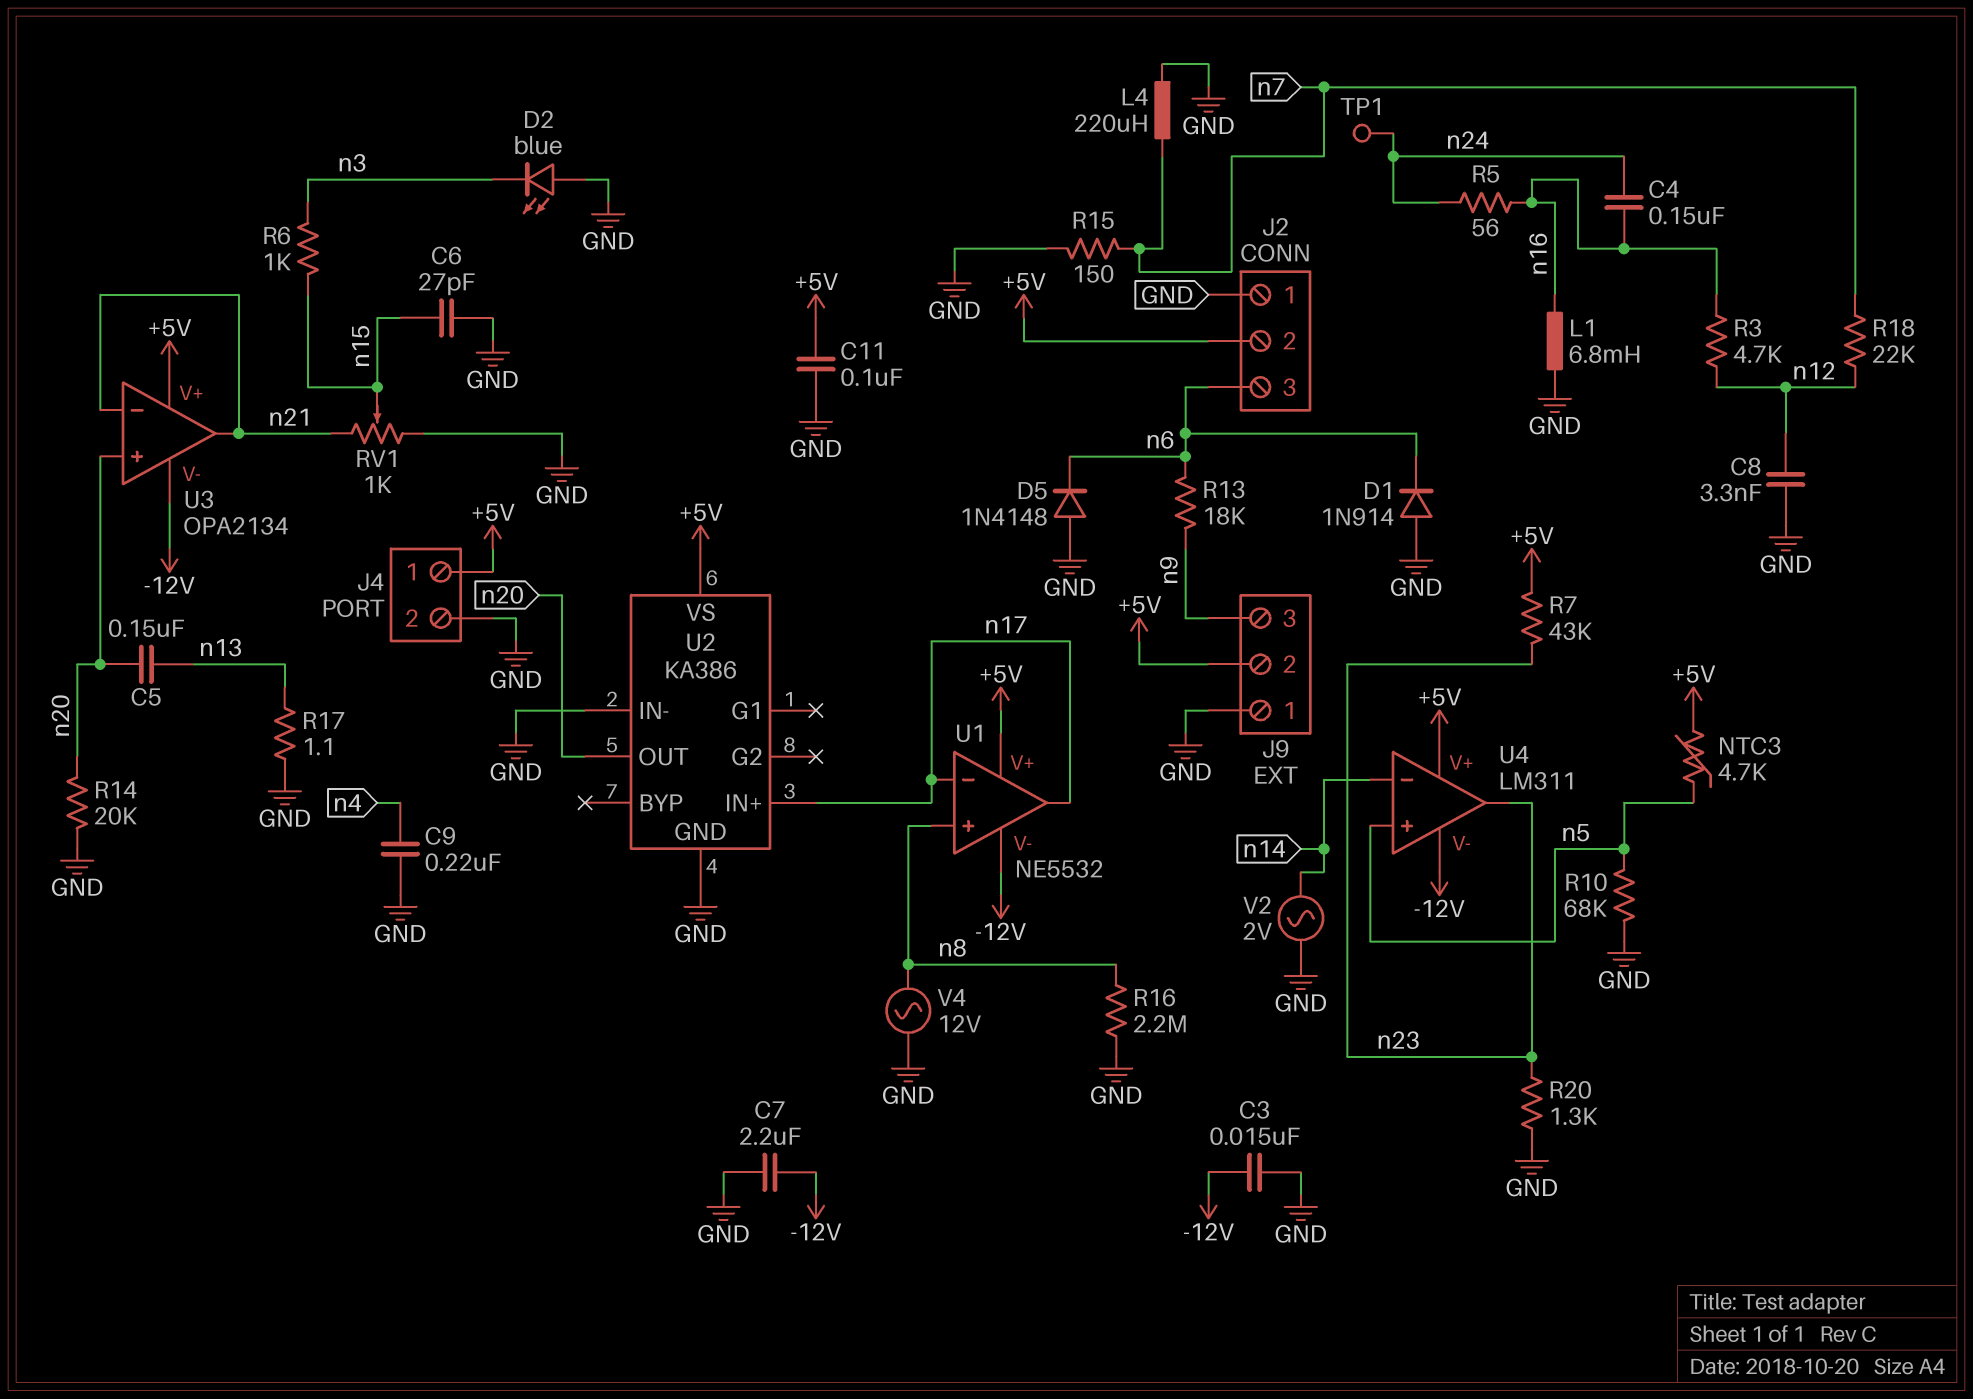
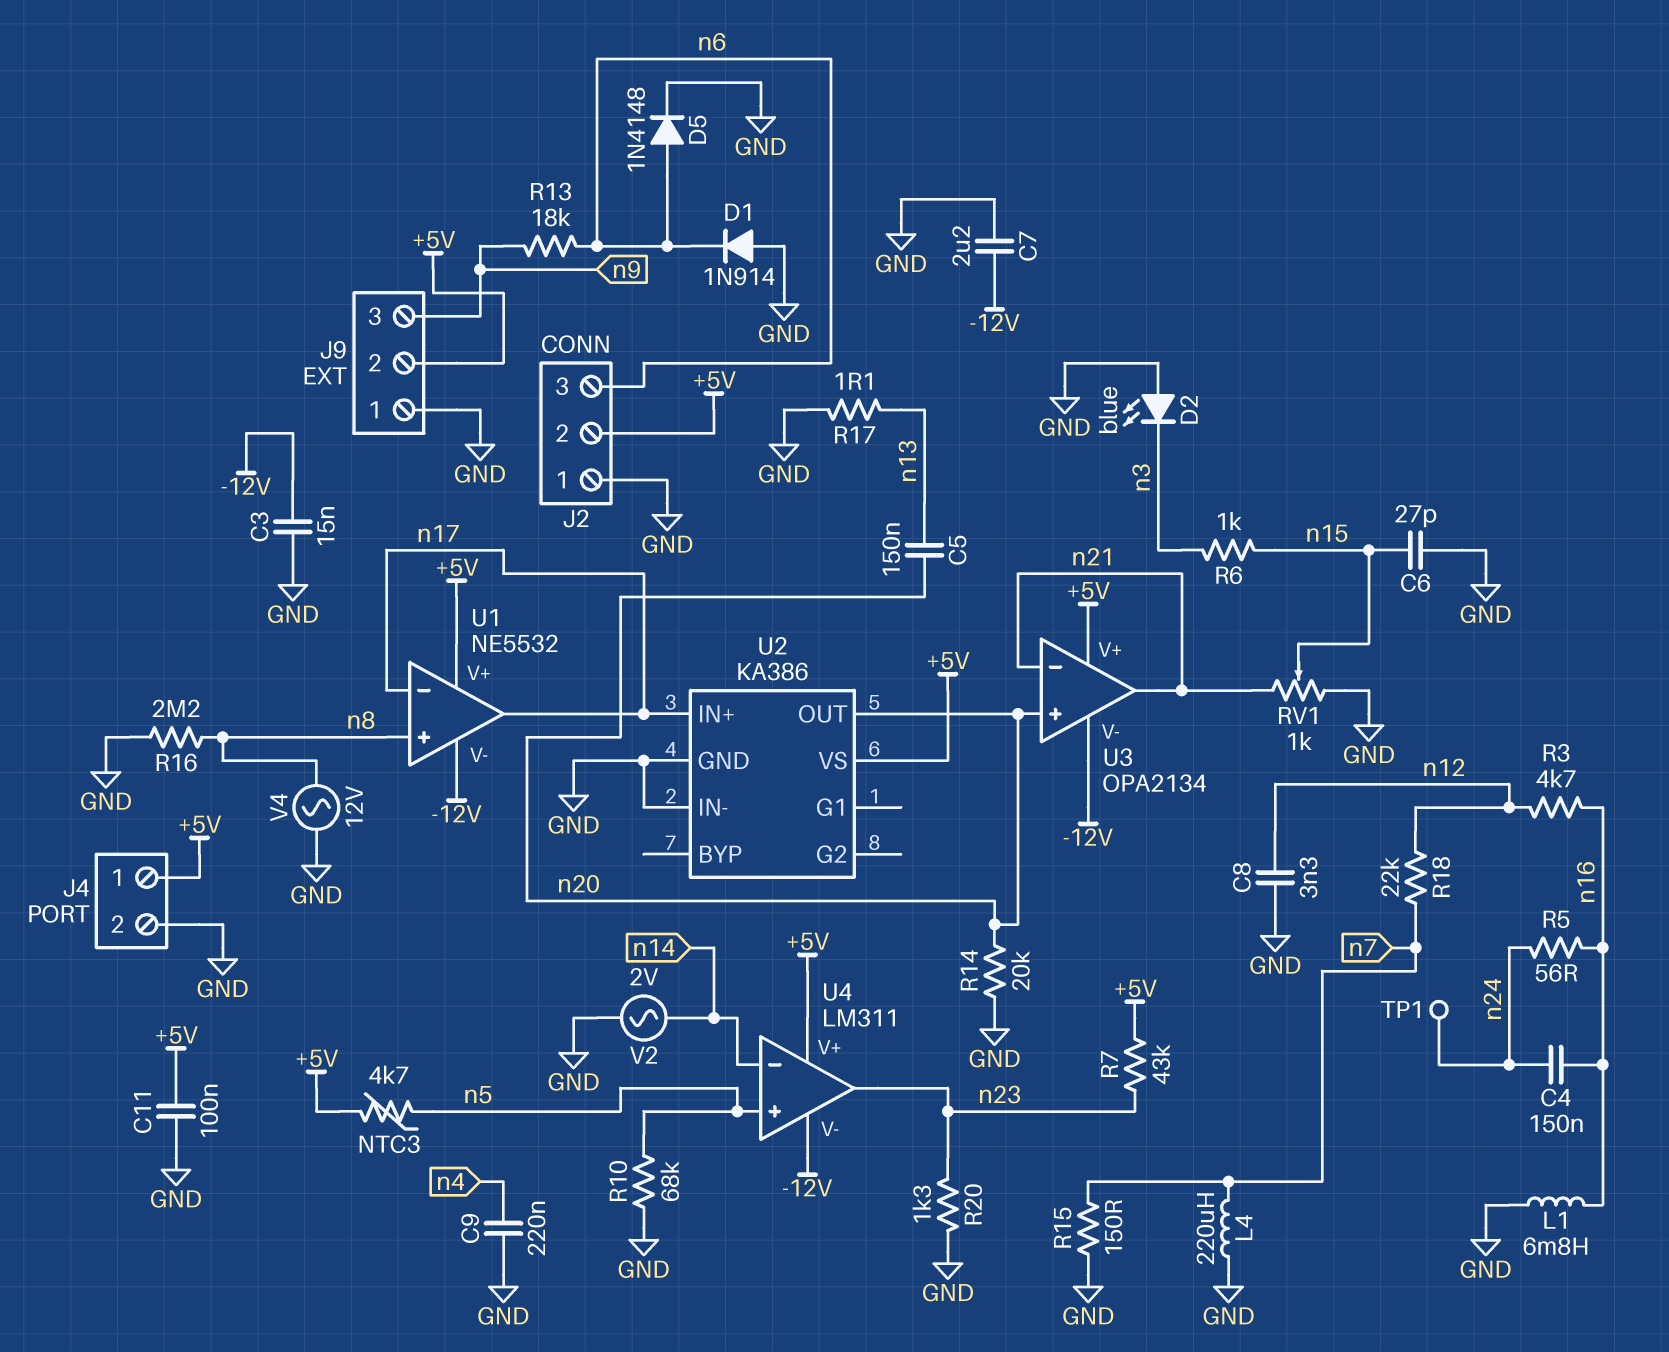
D5: diode 1N4148 (A GND, K n6) -> diode 1N4148 (A n6, K GND)

